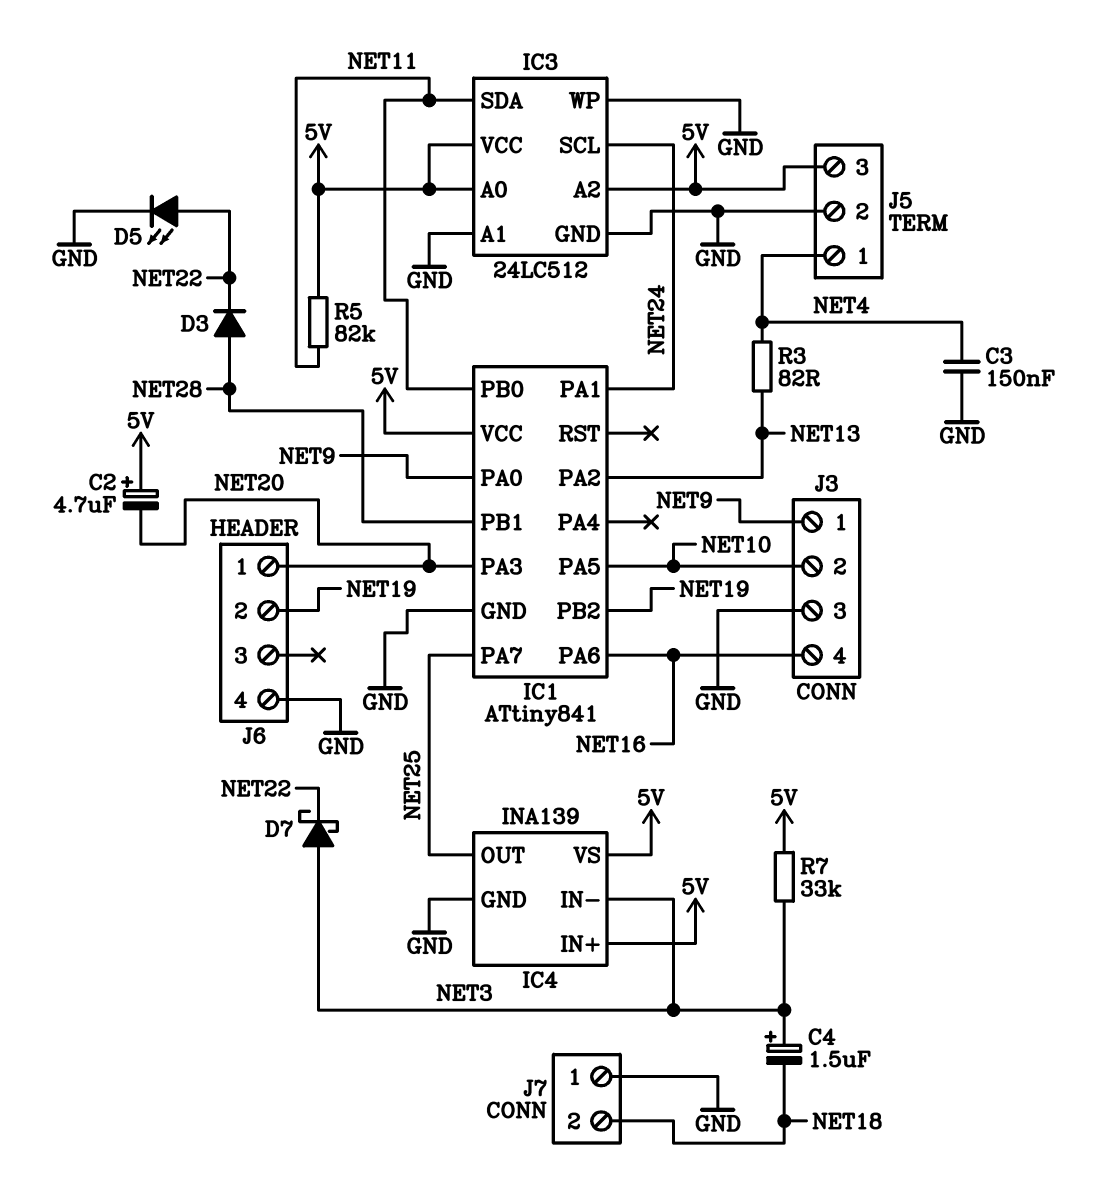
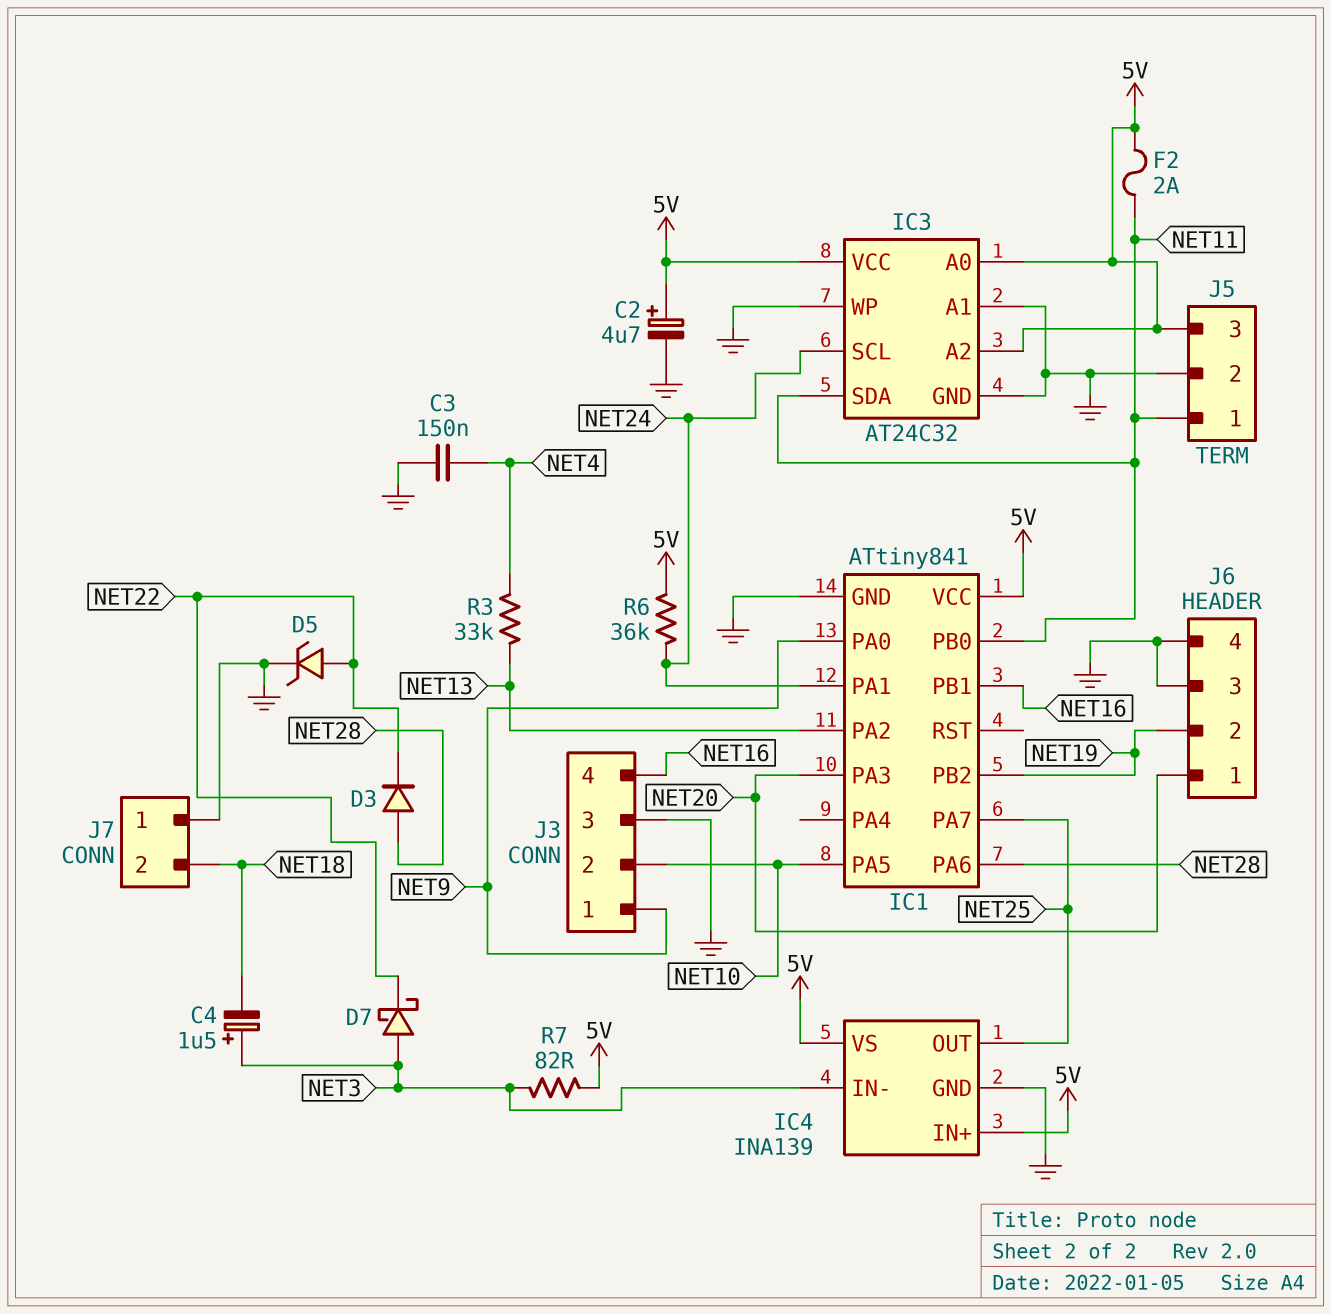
C2: 4.7uF (plus 5V, minus NET20) -> 4.7uF (plus 5V, minus GND)
D5: LED (A NET22, K GND) -> zener (A NET22, K GND)
F2: none -> 2A (5V, NET11)
IC1 pin PA6: NET16 -> NET28
IC1 pin PB1: NET28 -> NET16
IC3: 24LC512 -> AT24C32
J5 pin 1: NET4 -> NET11
J6 pin 3: none -> GND
R3: 82 (NET4, NET13) -> 33k (NET4, NET13)
R5: 82k (5V, NET11) -> none
R6: none -> 36k (5V, NET24)
R7: 33k (5V, NET3) -> 82 (5V, NET3)

